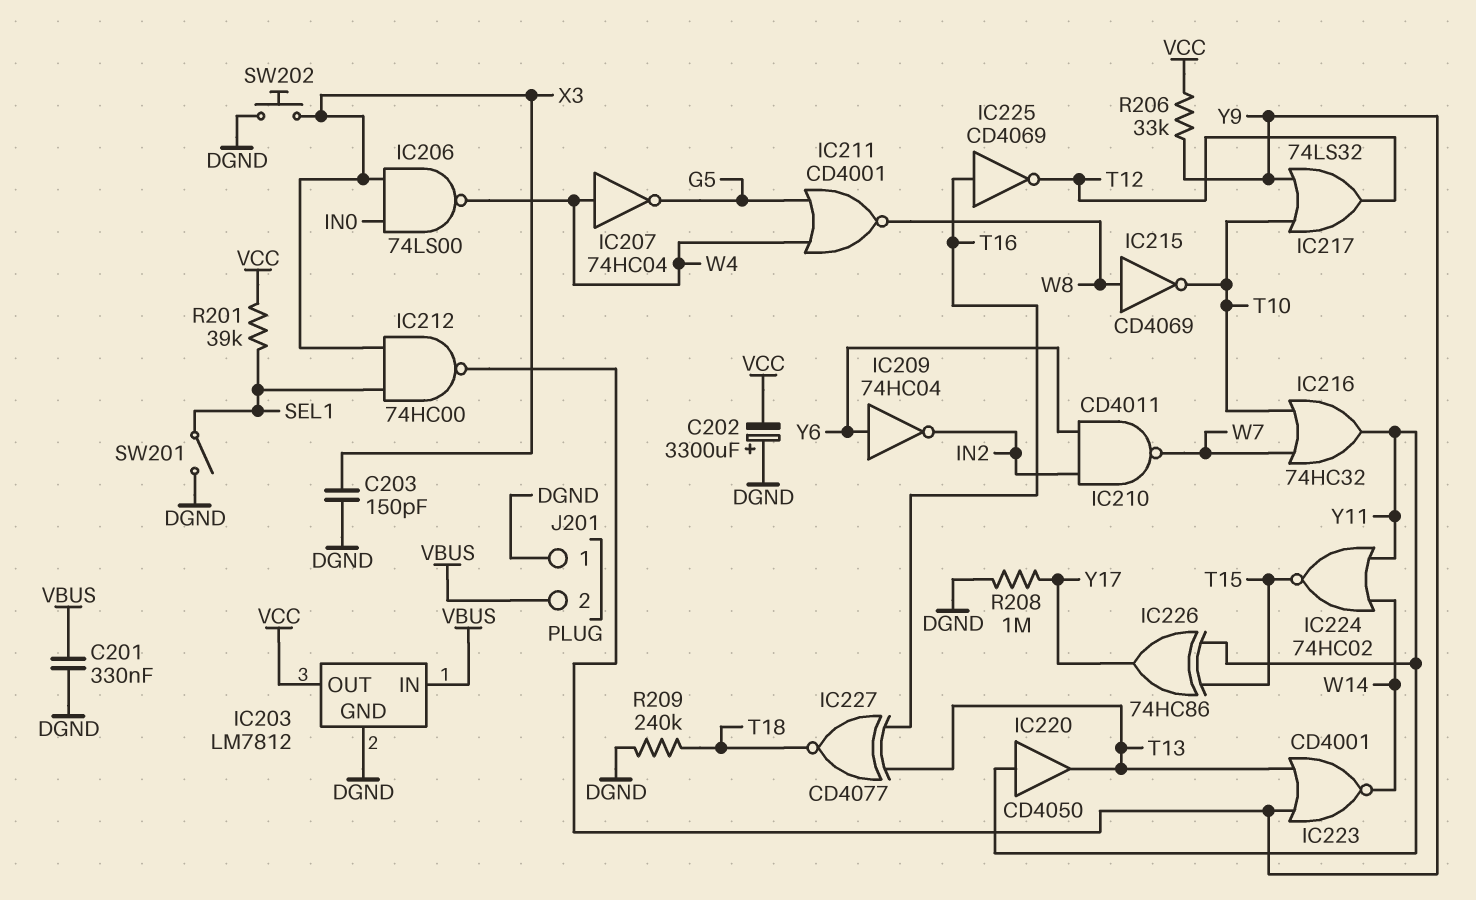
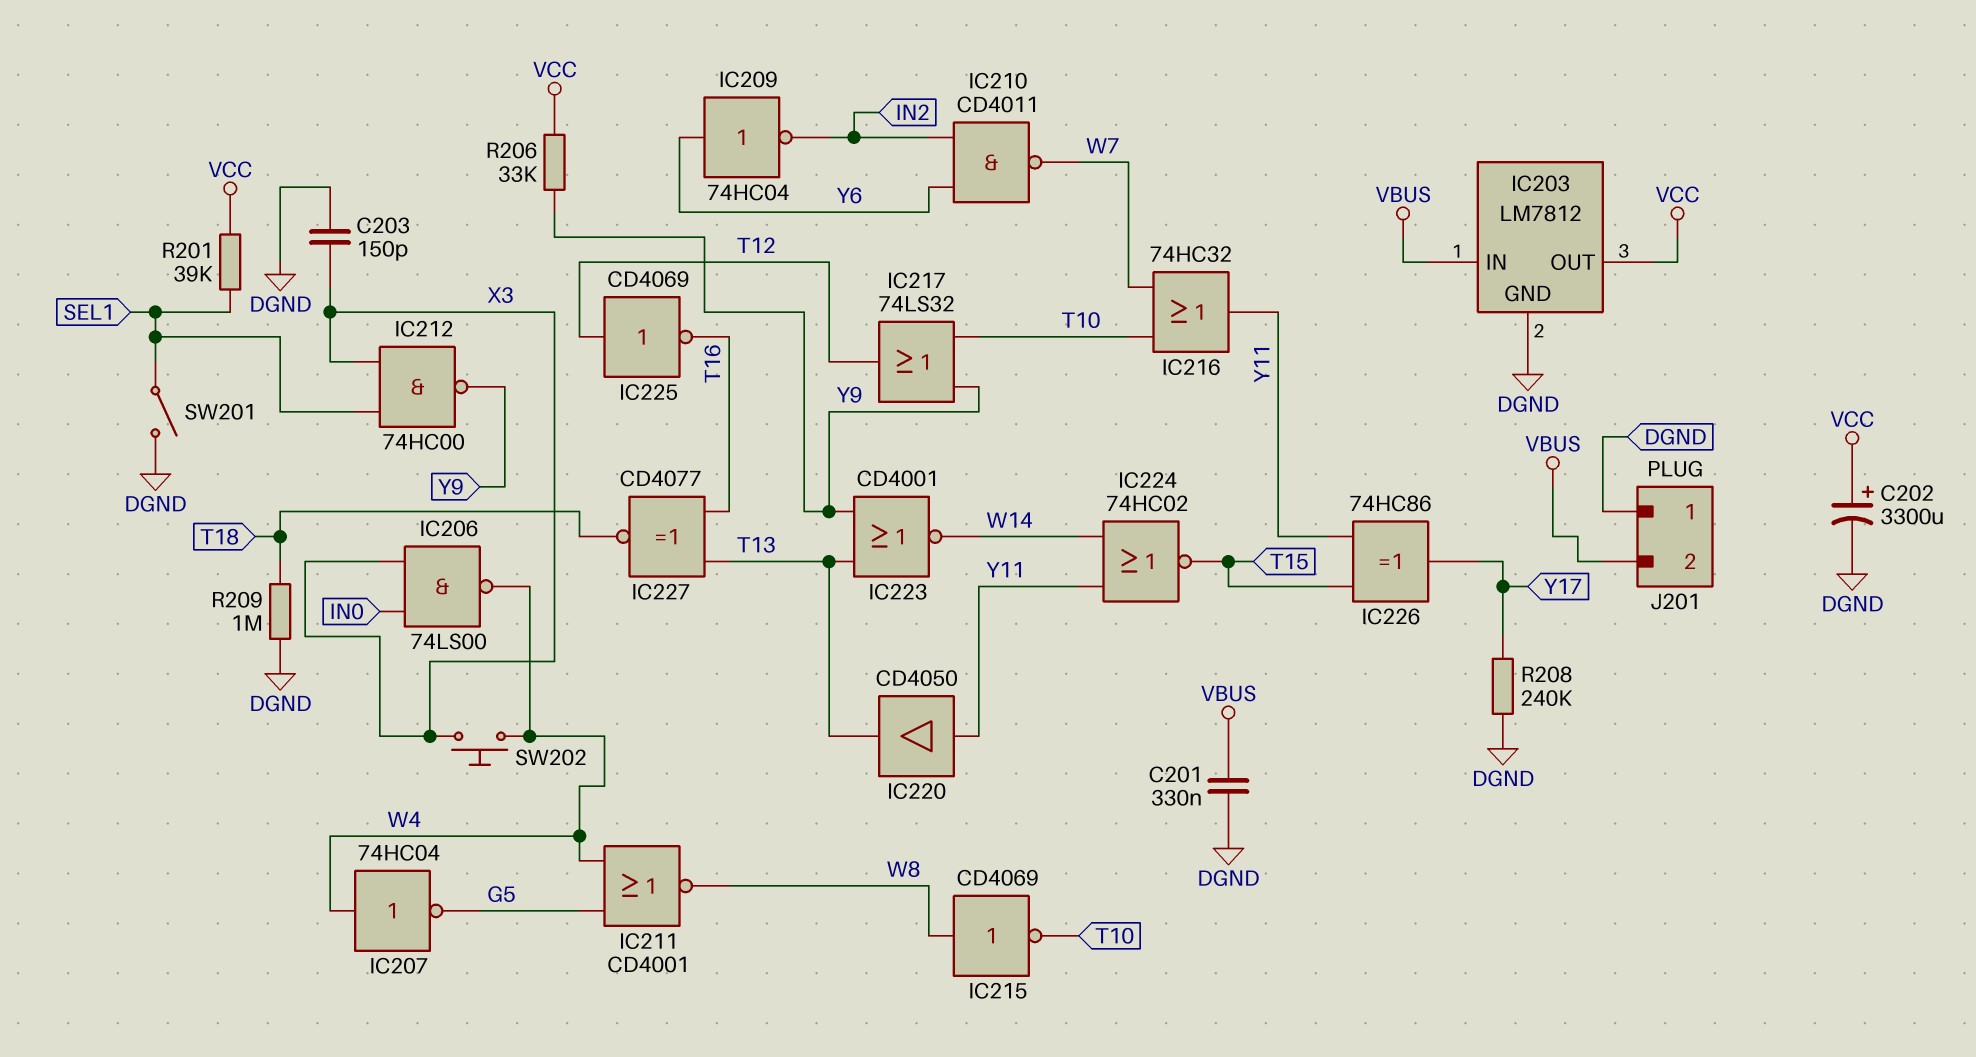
C202: 3300uF (plus DGND, minus VCC) -> 3300uF (plus VCC, minus DGND)
IC225: NOT CD4069 (in T16, out T12) -> NOT CD4069 (in T12, out T16)
R208: 1M (DGND, Y17) -> 240k (DGND, Y17)
R209: 240k (DGND, T18) -> 1M (DGND, T18)
SW202: button (DGND, X3) -> button (W4, X3)

